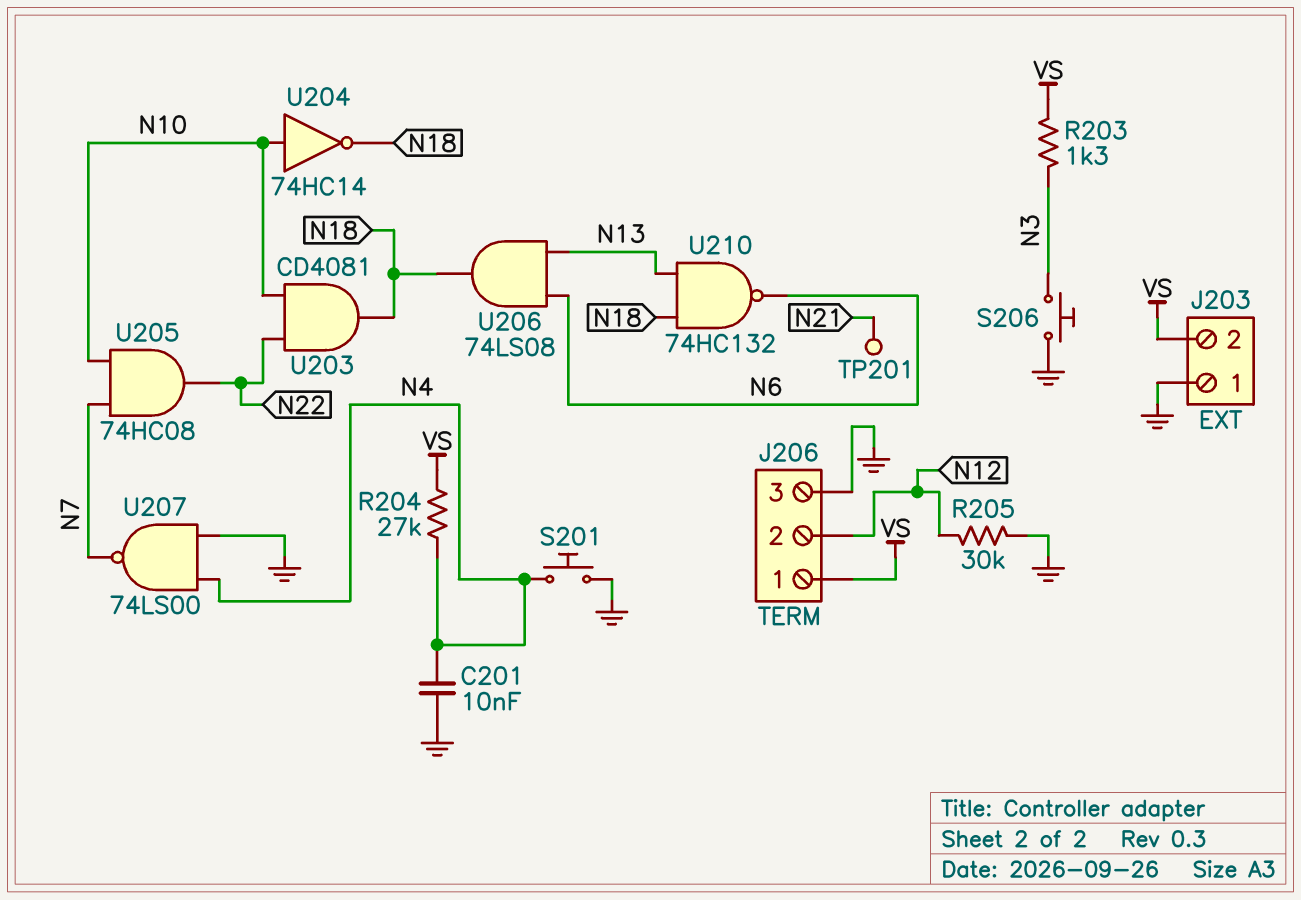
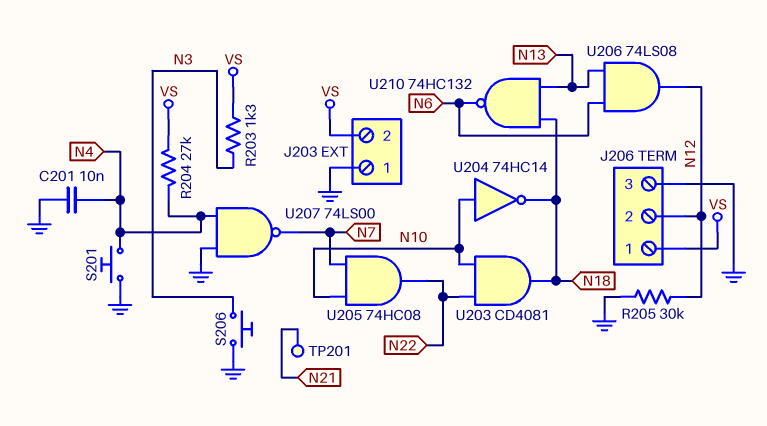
U206: AND 74LS08 (in N6, in N13, out N18) -> AND 74LS08 (in N6, in N13, out N12)

